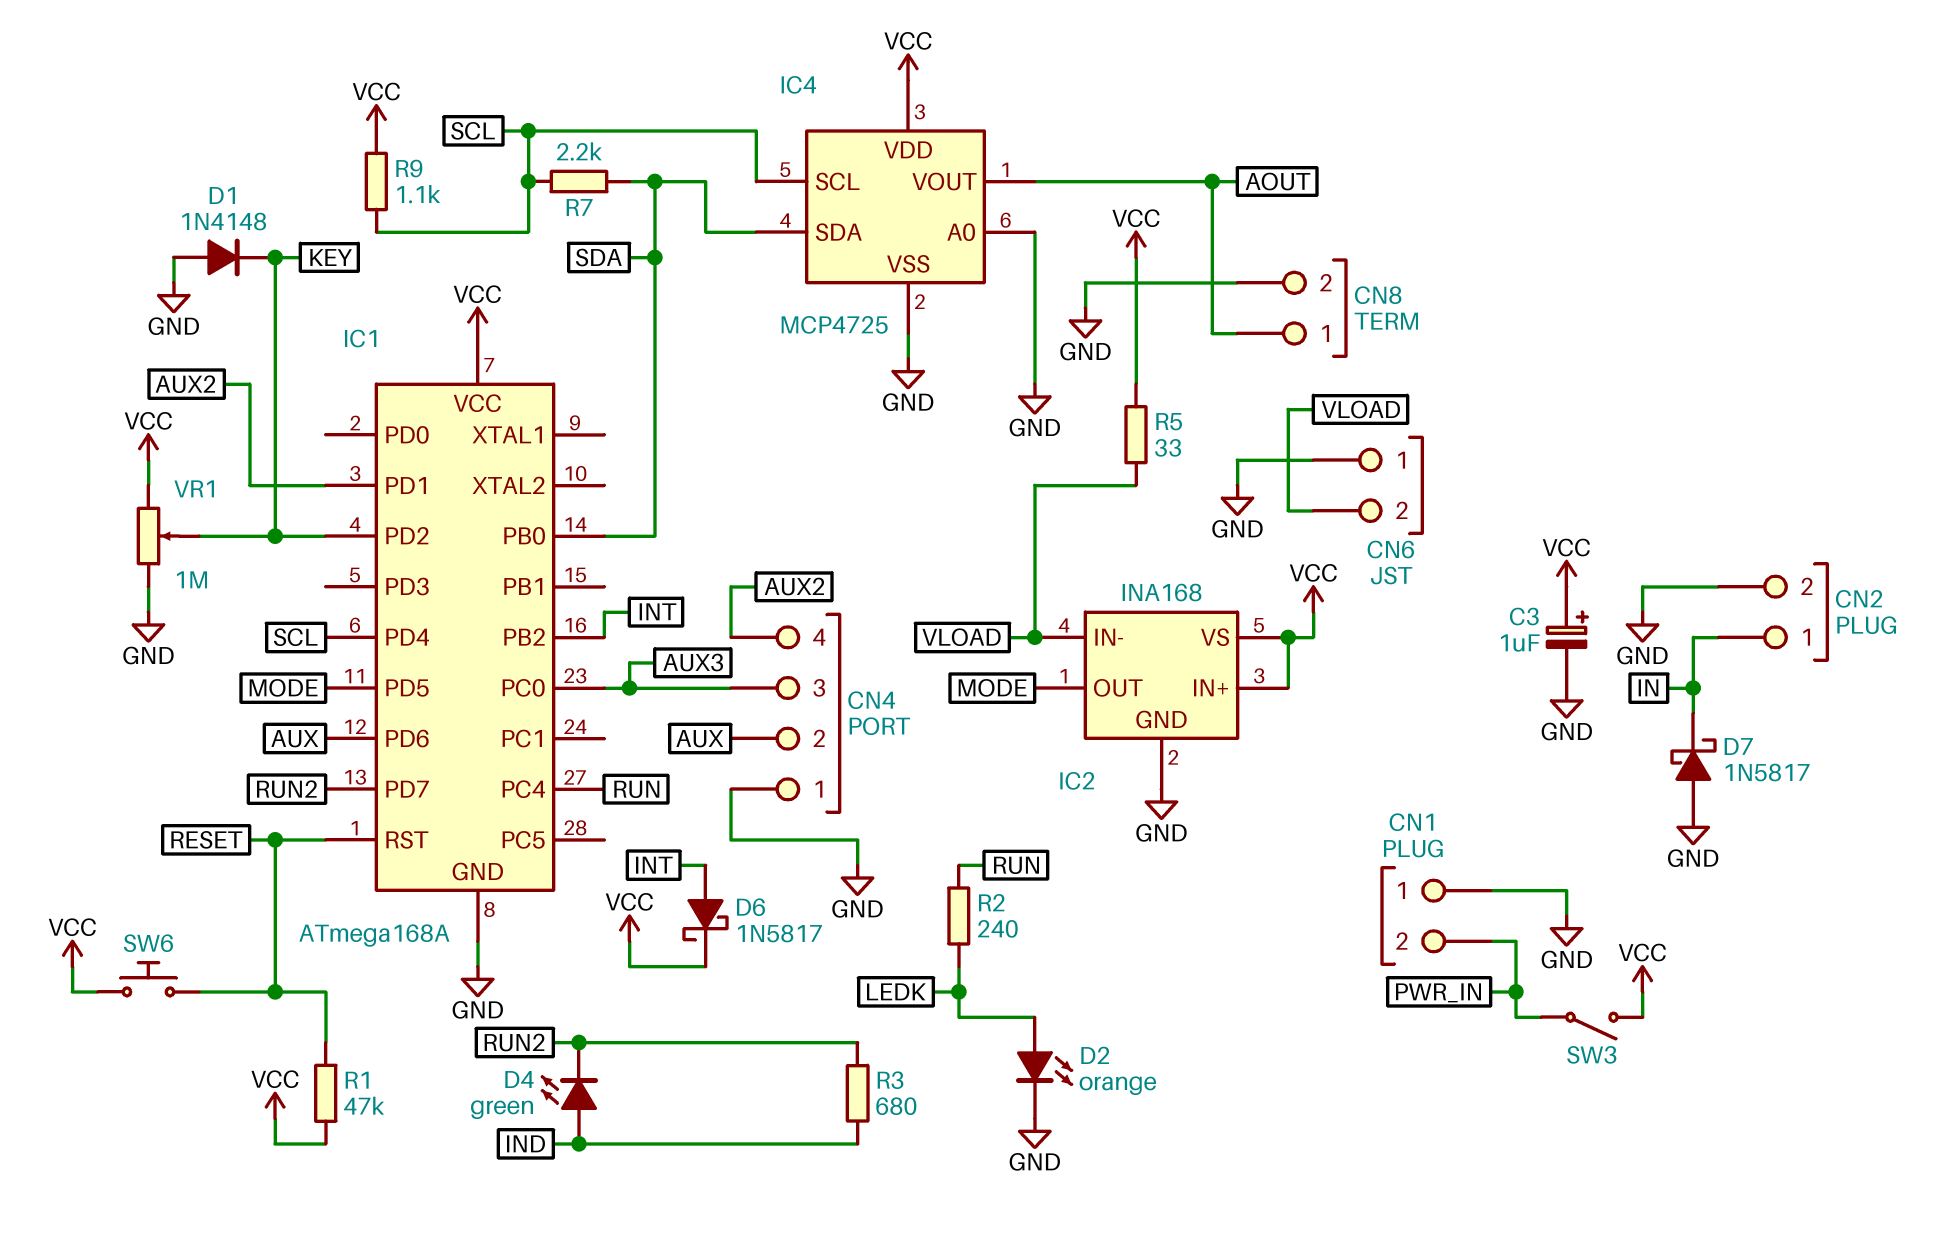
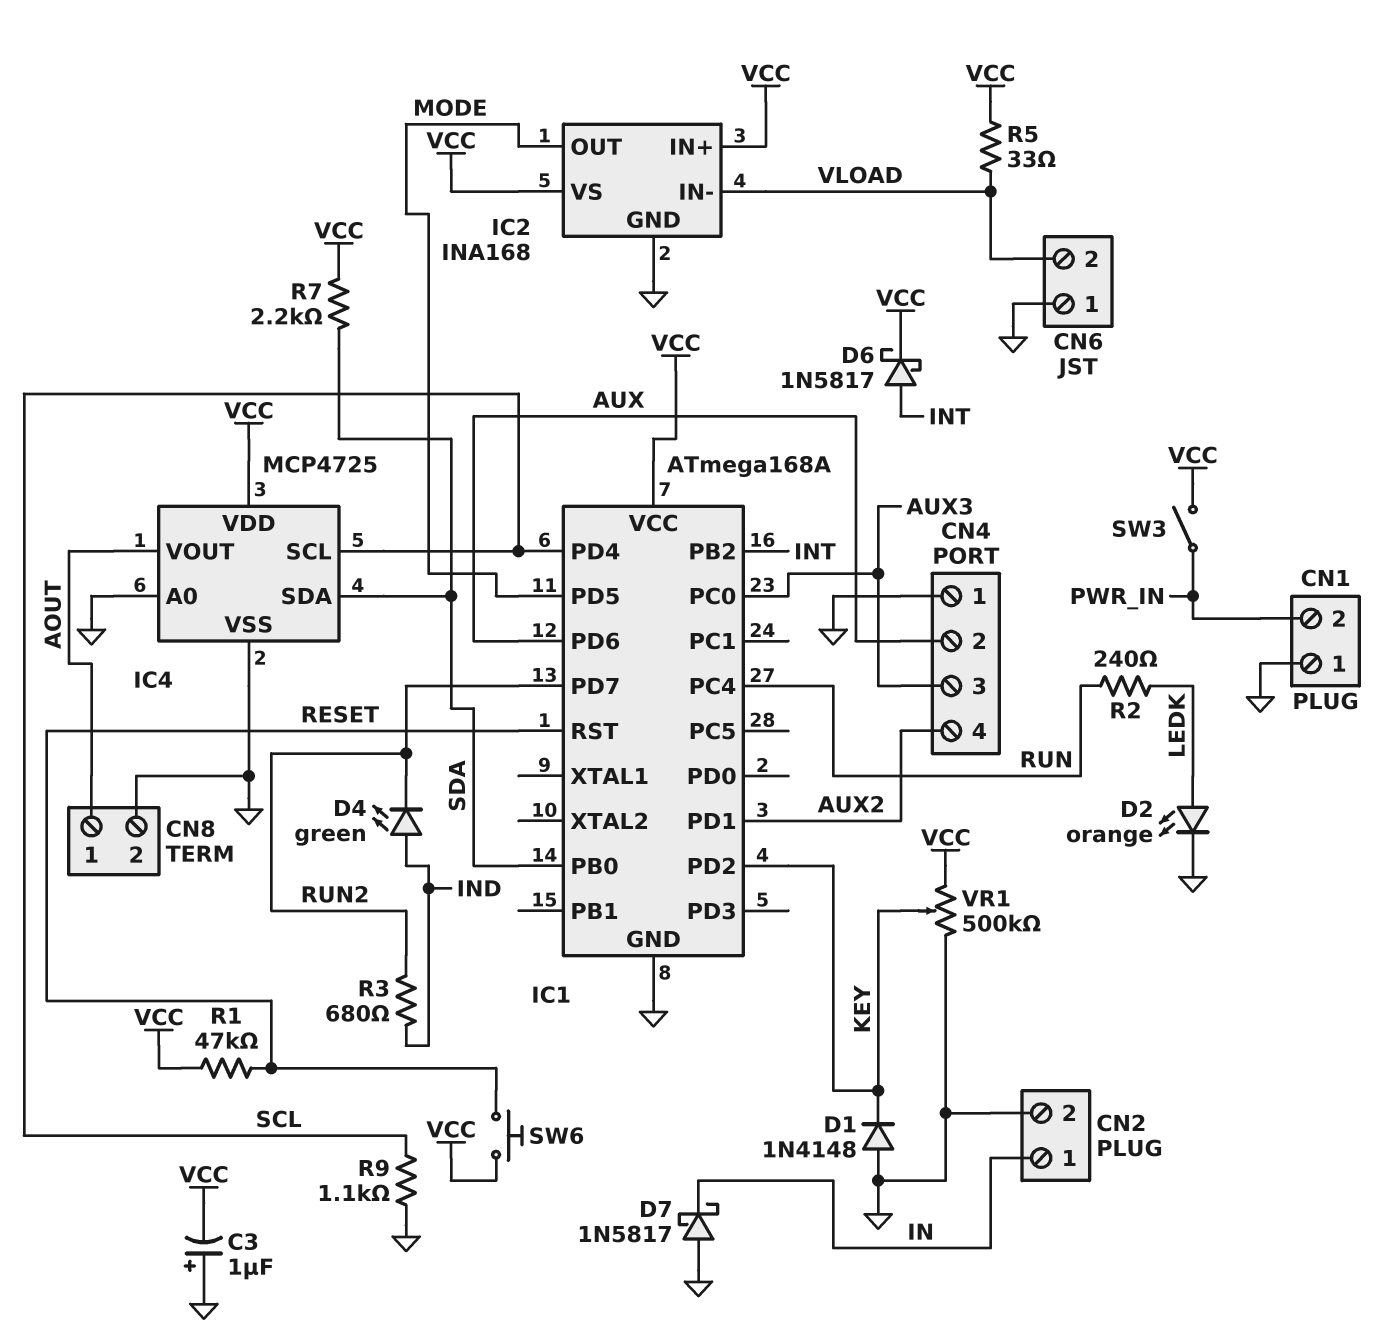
C3: 1uF (plus VCC, minus GND) -> 1uF (plus GND, minus VCC)
R7: 2.2k (SCL, SDA) -> 2.2k (SDA, VCC)
R9: 1.1k (SCL, VCC) -> 1.1k (GND, SCL)
VR1: 1M (GND, VCC, wiper KEY) -> 500k (GND, VCC, wiper KEY)

